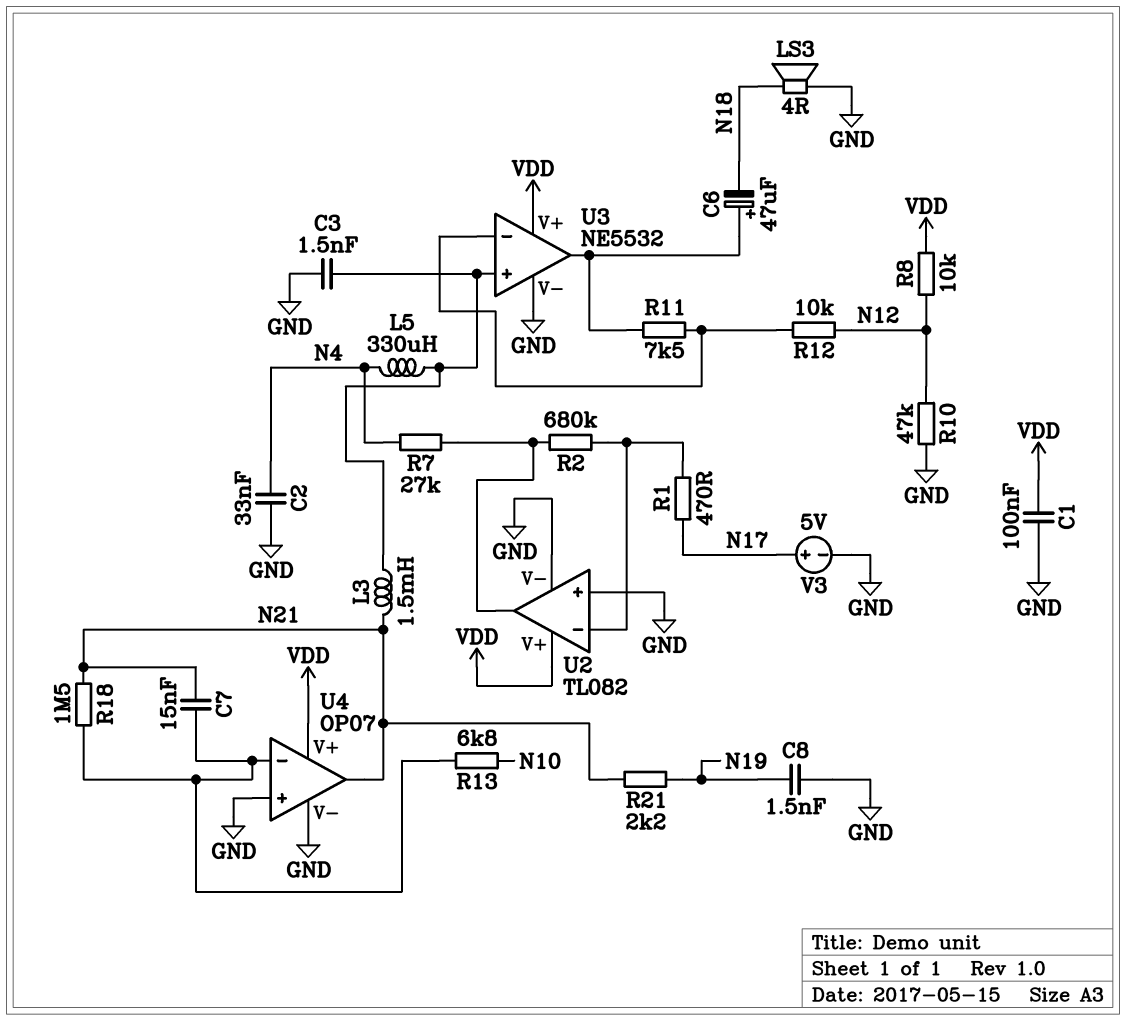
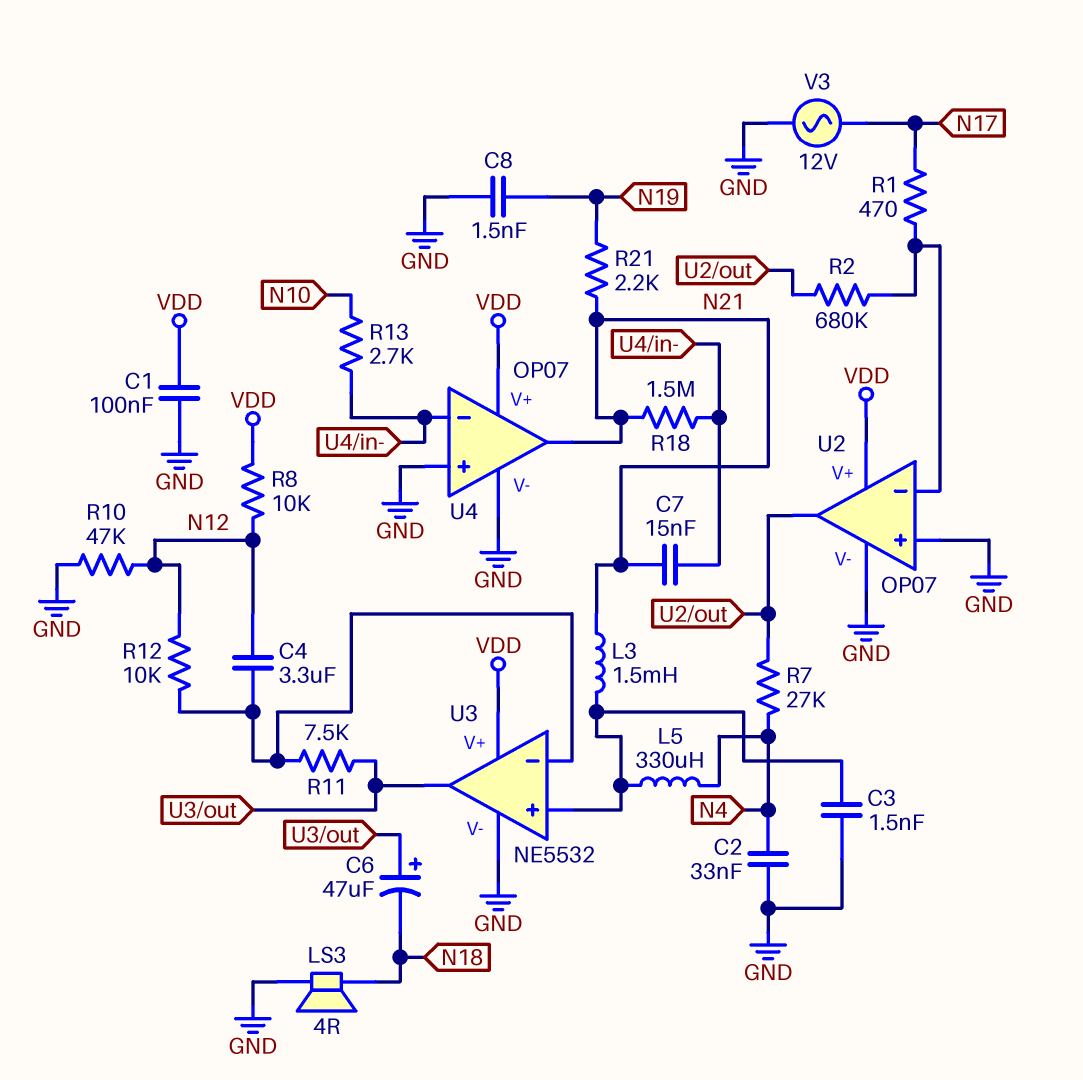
C4: none -> 3.3uF (N12, U3/in-)
R13: 6.8k (N10, U4/in-) -> 2.7k (N10, U4/in-)
U2: TL082 -> OP07
V3: 5V (plus N17, minus GND) -> AC 12V (GND, N17)

